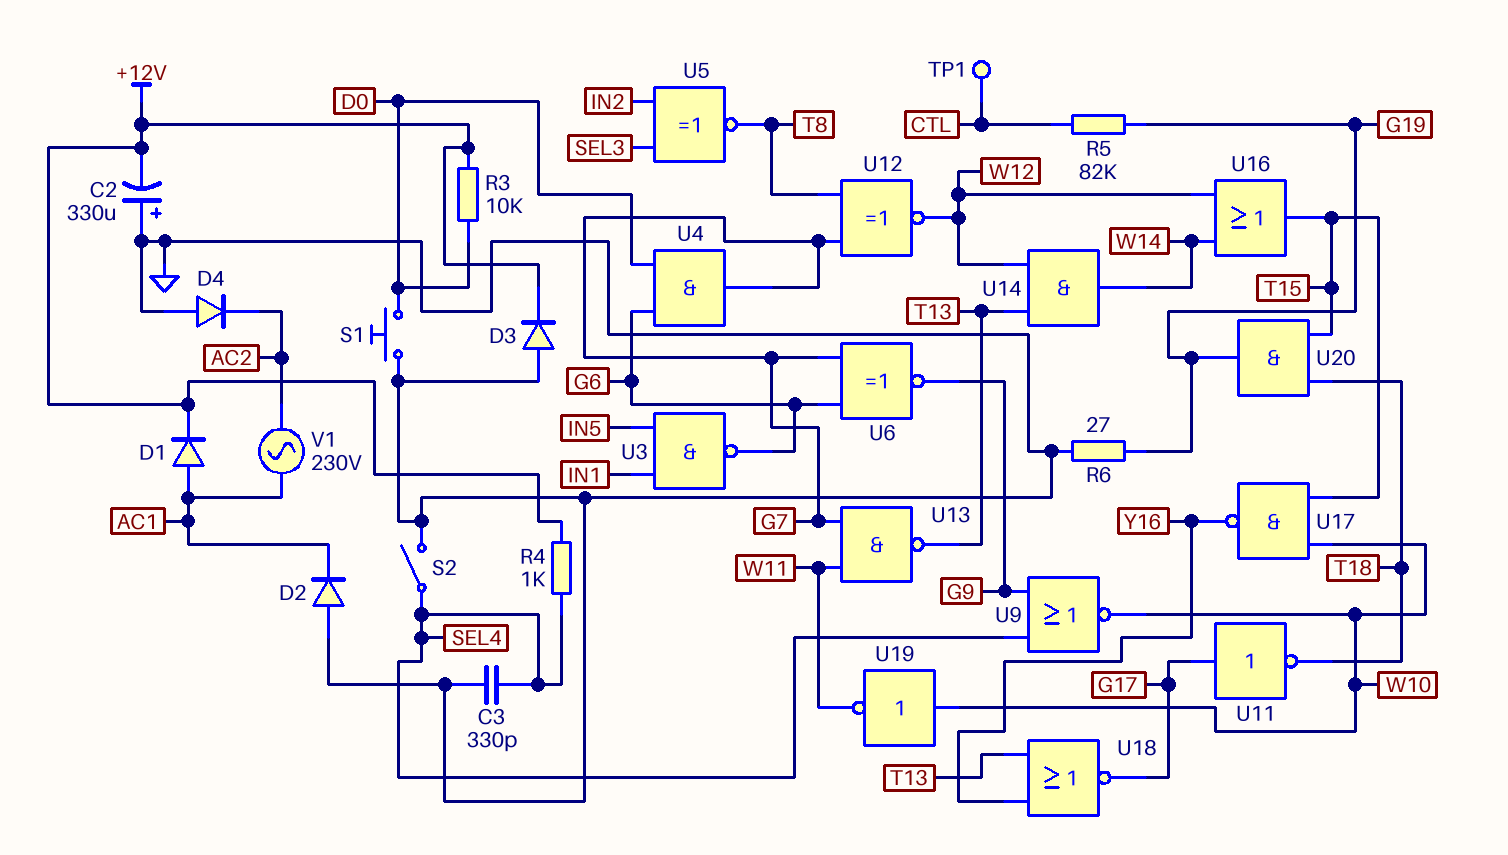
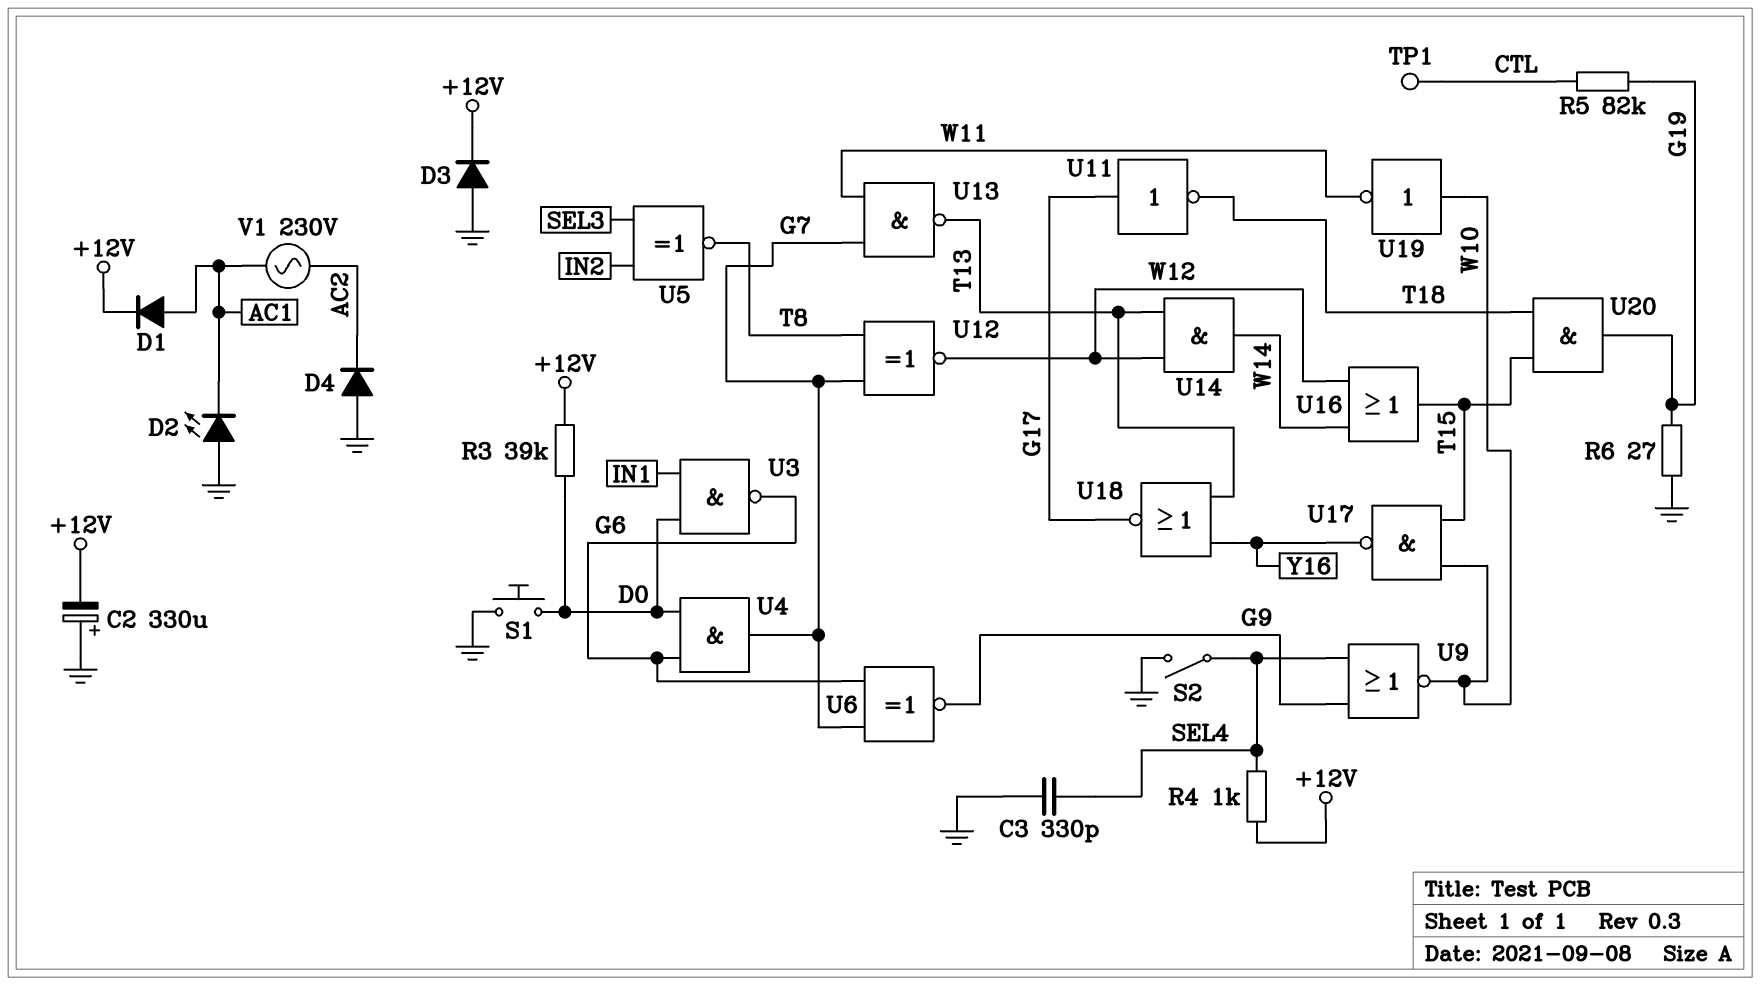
D2: diode (A GND, K AC1) -> LED (A GND, K AC1)
R3: 10k (+12V, D0) -> 39k (+12V, D0)
U3: NAND (in IN1, in IN5, out G6) -> NAND (in D0, in IN1, out G6)

